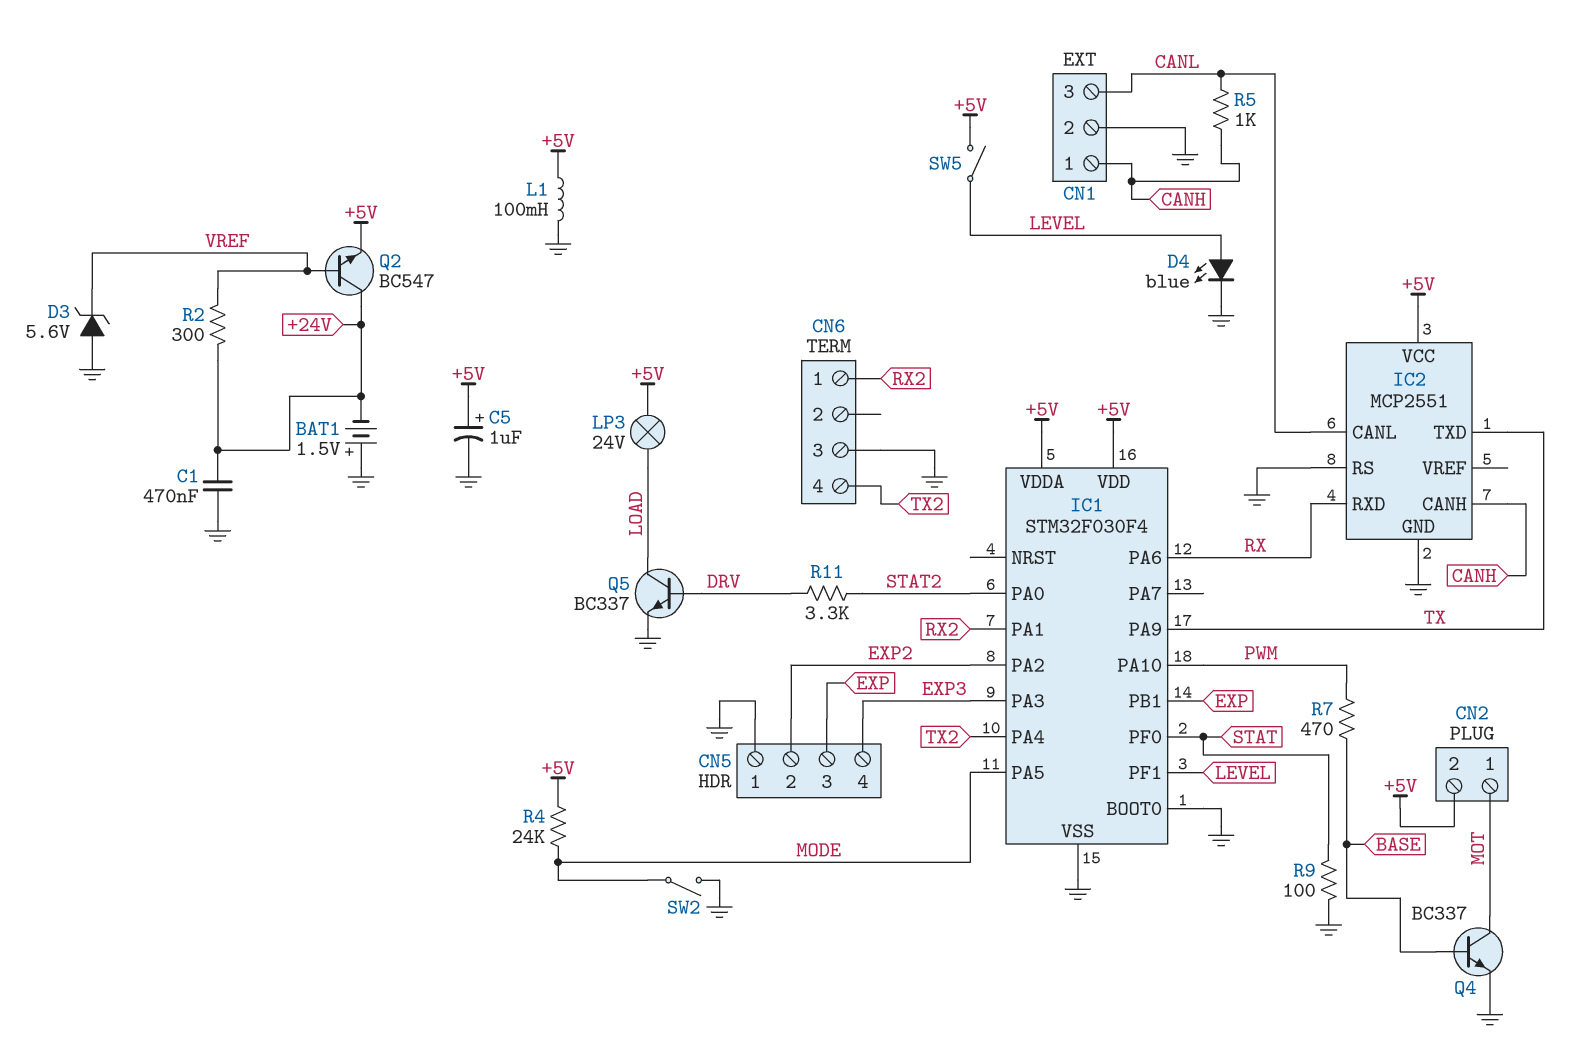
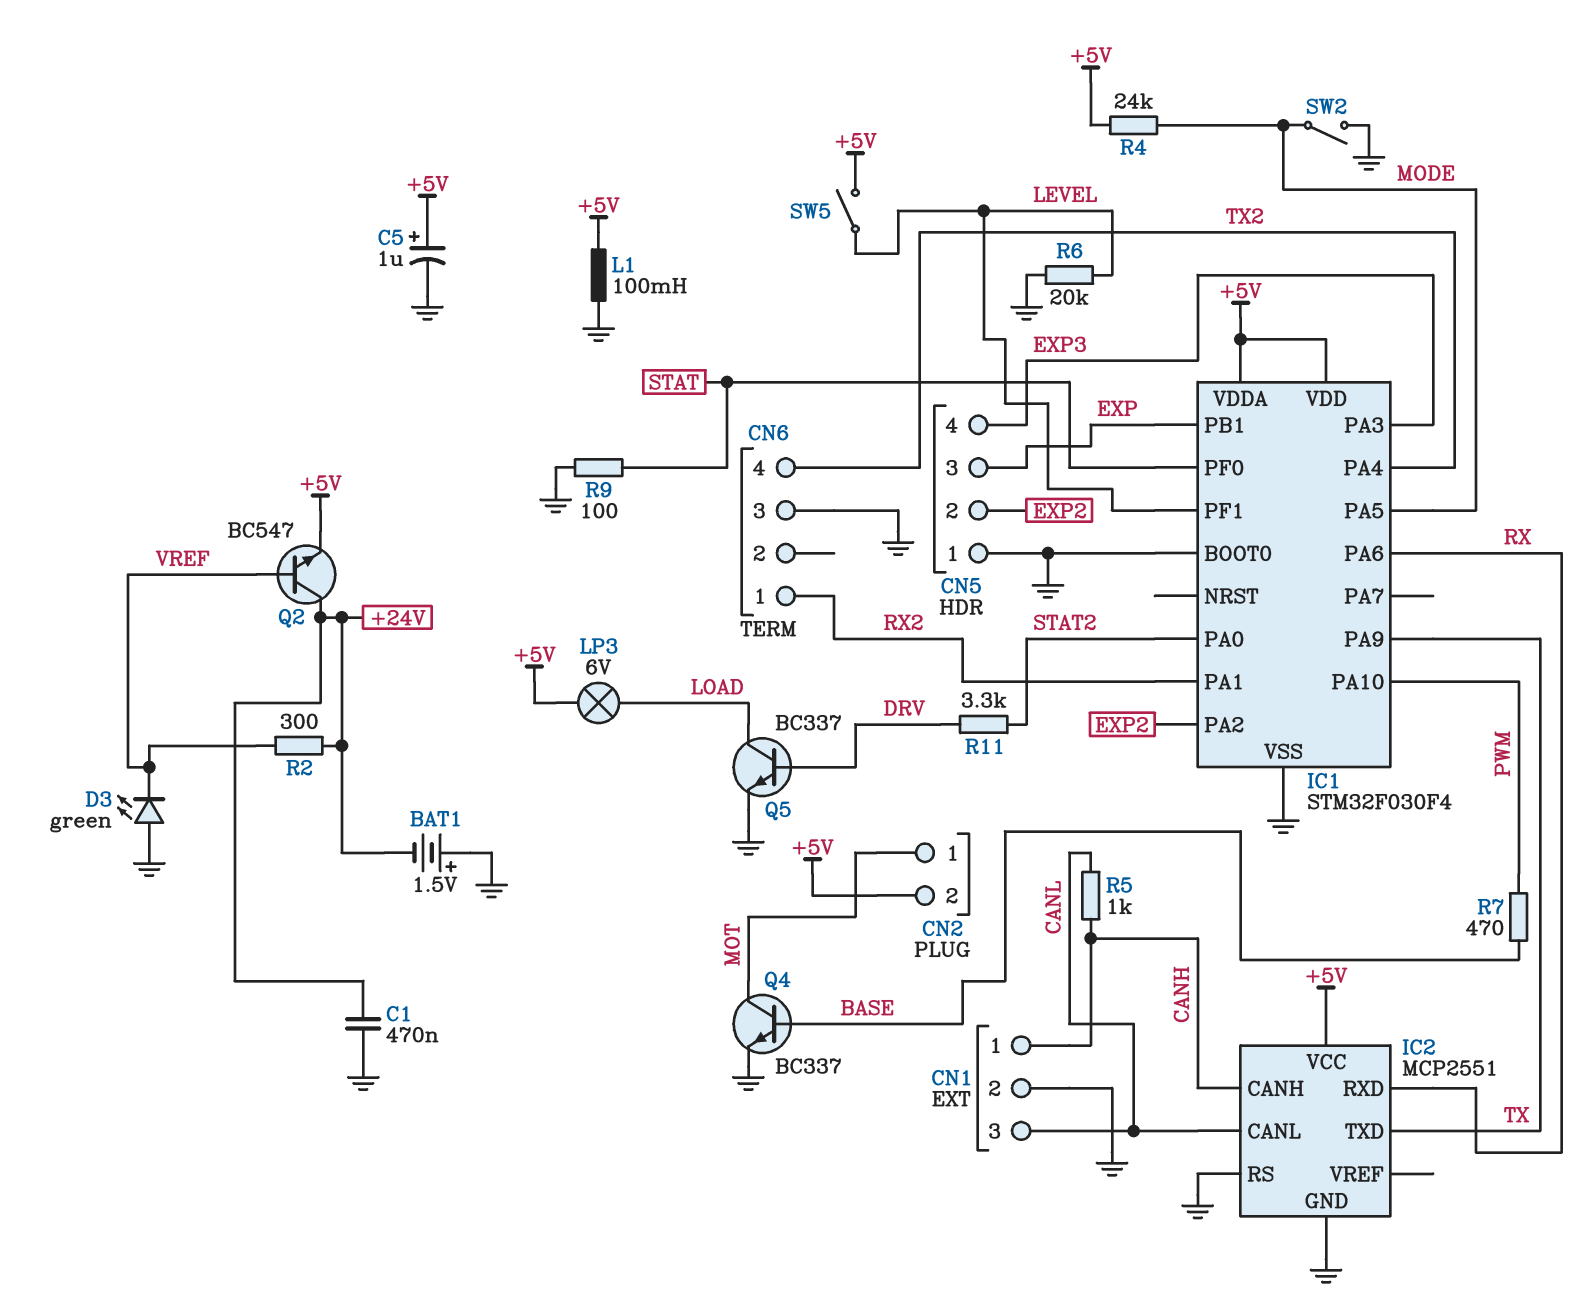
D3: zener 5.6V (A GND, K VREF) -> LED green (A GND, K VREF)
D4: LED blue (A LEVEL, K GND) -> none
LP3: lamp 24V (+5V, LOAD) -> lamp 6V (+5V, LOAD)
R6: none -> 20k (GND, LEVEL)

